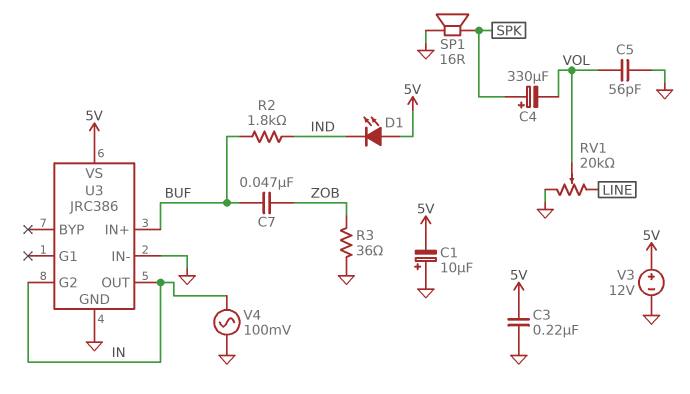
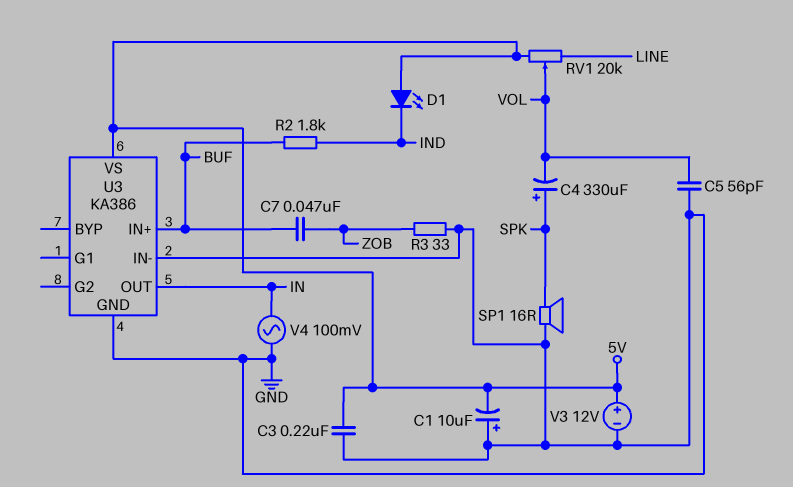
R3: 36 (GND, ZOB) -> 33 (GND, ZOB)
RV1: 20k (GND, LINE, wiper VOL) -> 20k (5V, LINE, wiper VOL)
U3: JRC386 -> KA386
U3 pin G2: IN -> none

